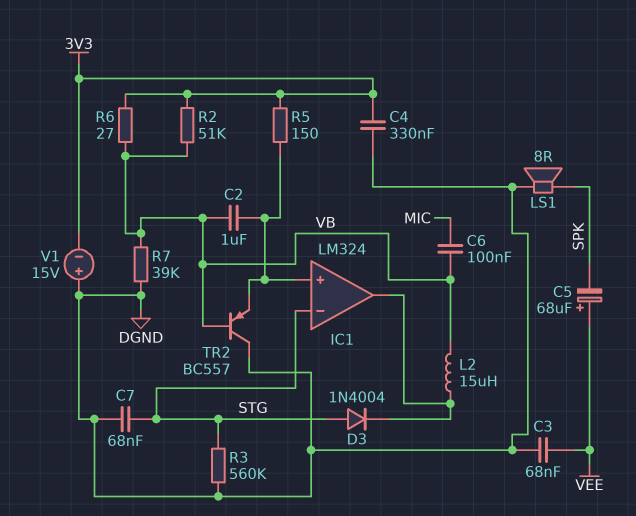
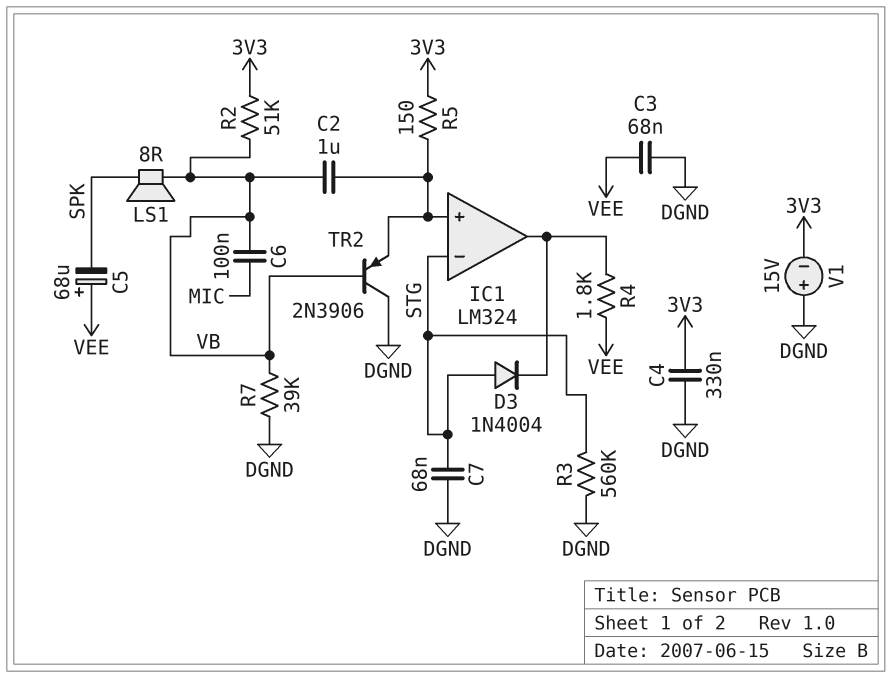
L2: 15uH (IC1/out, VB) -> none
LS1: speaker 8R (DGND, SPK) -> speaker 8R (SPK, VB)
R4: none -> 1.8k (IC1/out, VEE)
R6: 27 (3V3, VB) -> none
TR2: PNP BC557 (B VB, C DGND, E IC1/in+) -> PNP 2N3906 (B VB, C DGND, E IC1/in+)

